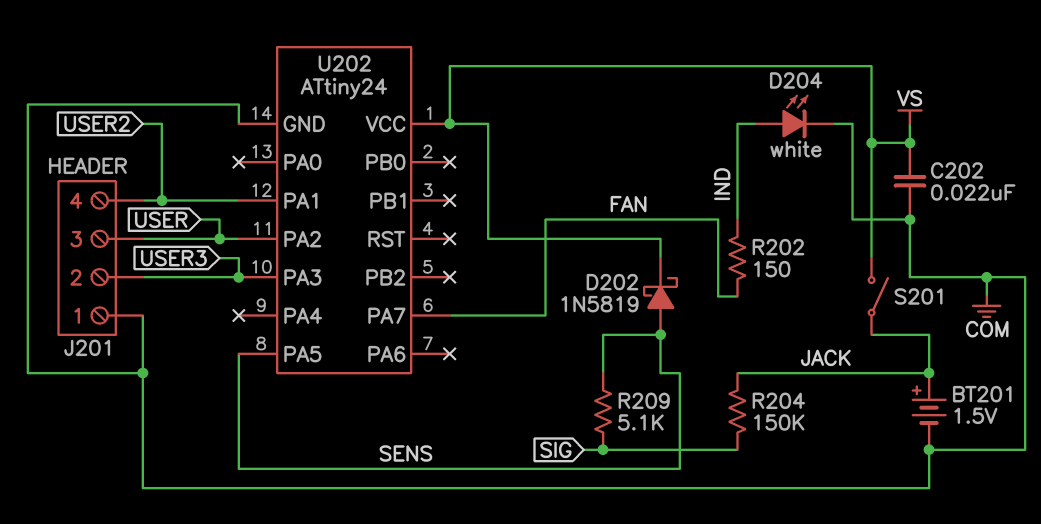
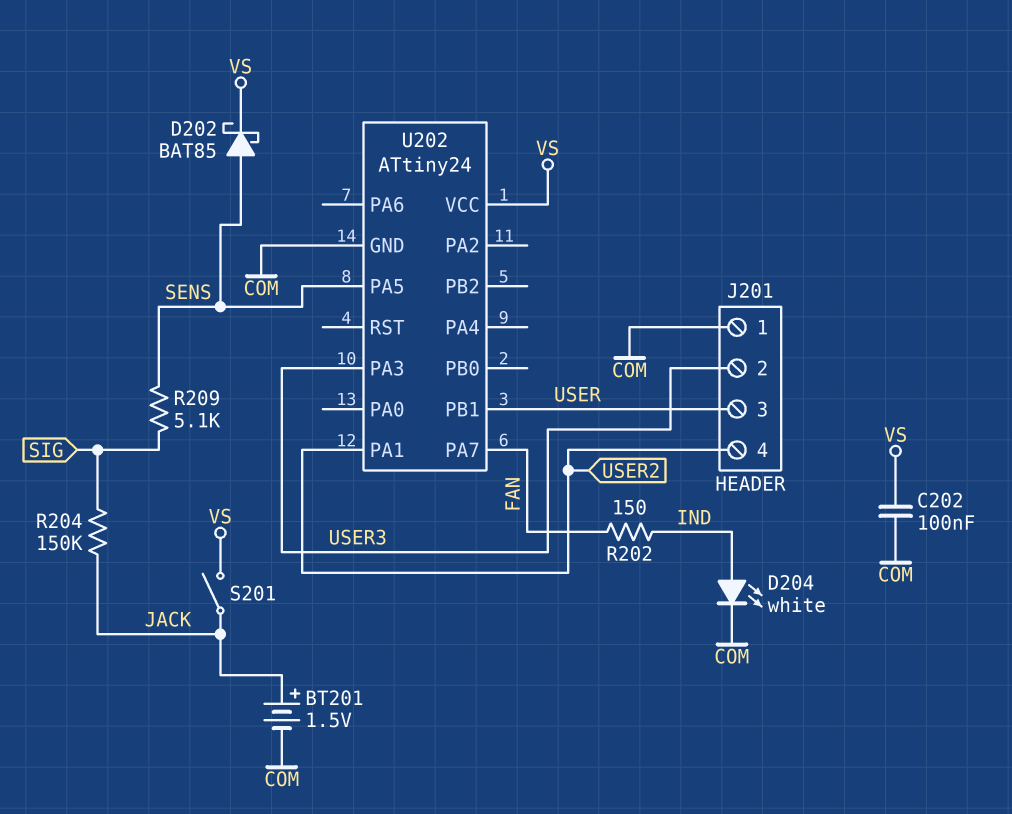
C202: 22nF (COM, VS) -> 100nF (COM, VS)
D202: schottky 1N5819 (A SENS, K VS) -> schottky BAT85 (A SENS, K VS)
U202 pin PA2: USER -> none
U202 pin PB1: none -> USER

